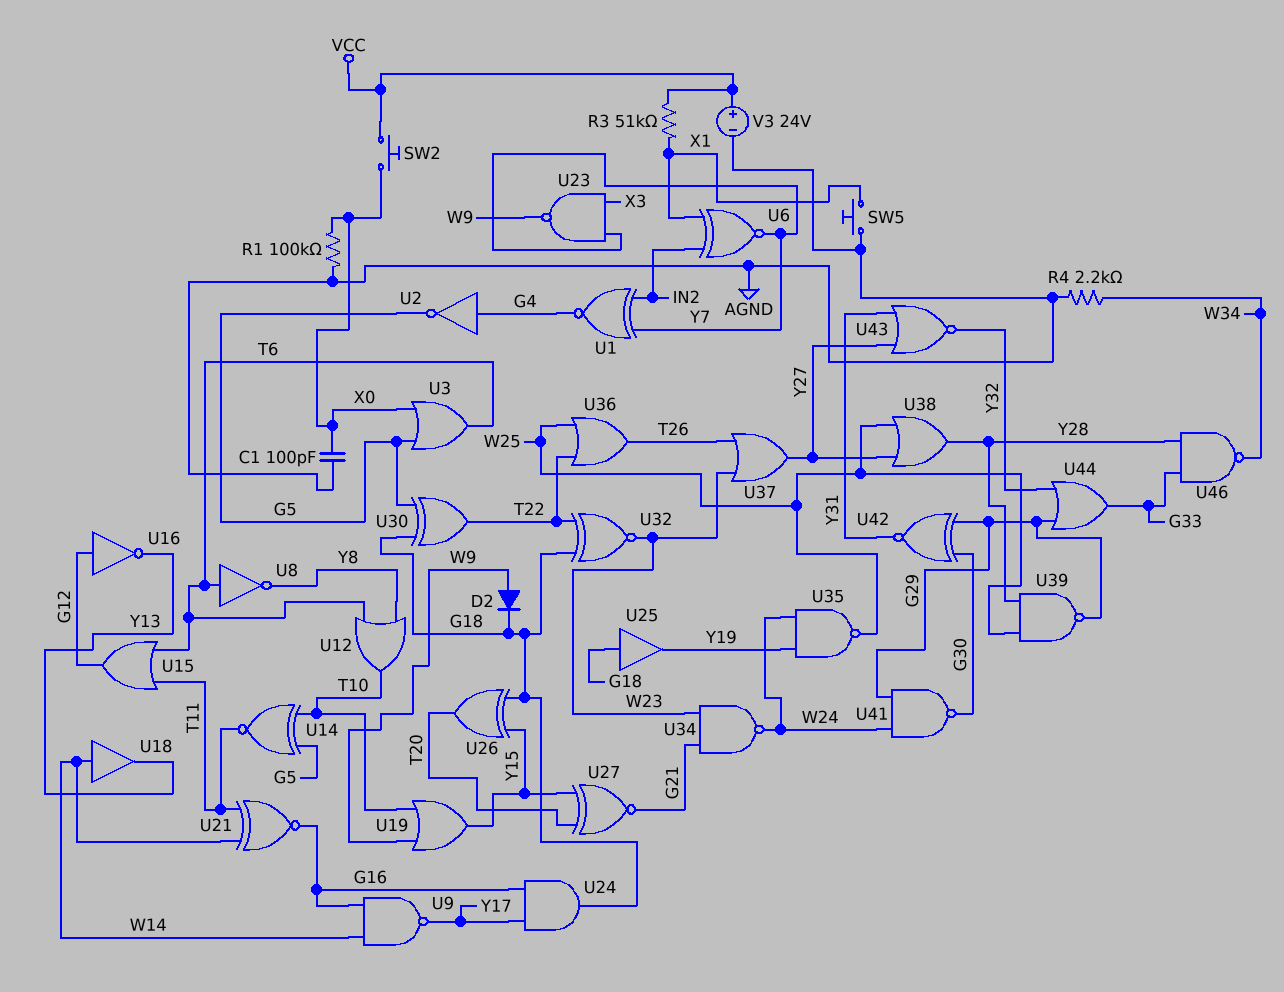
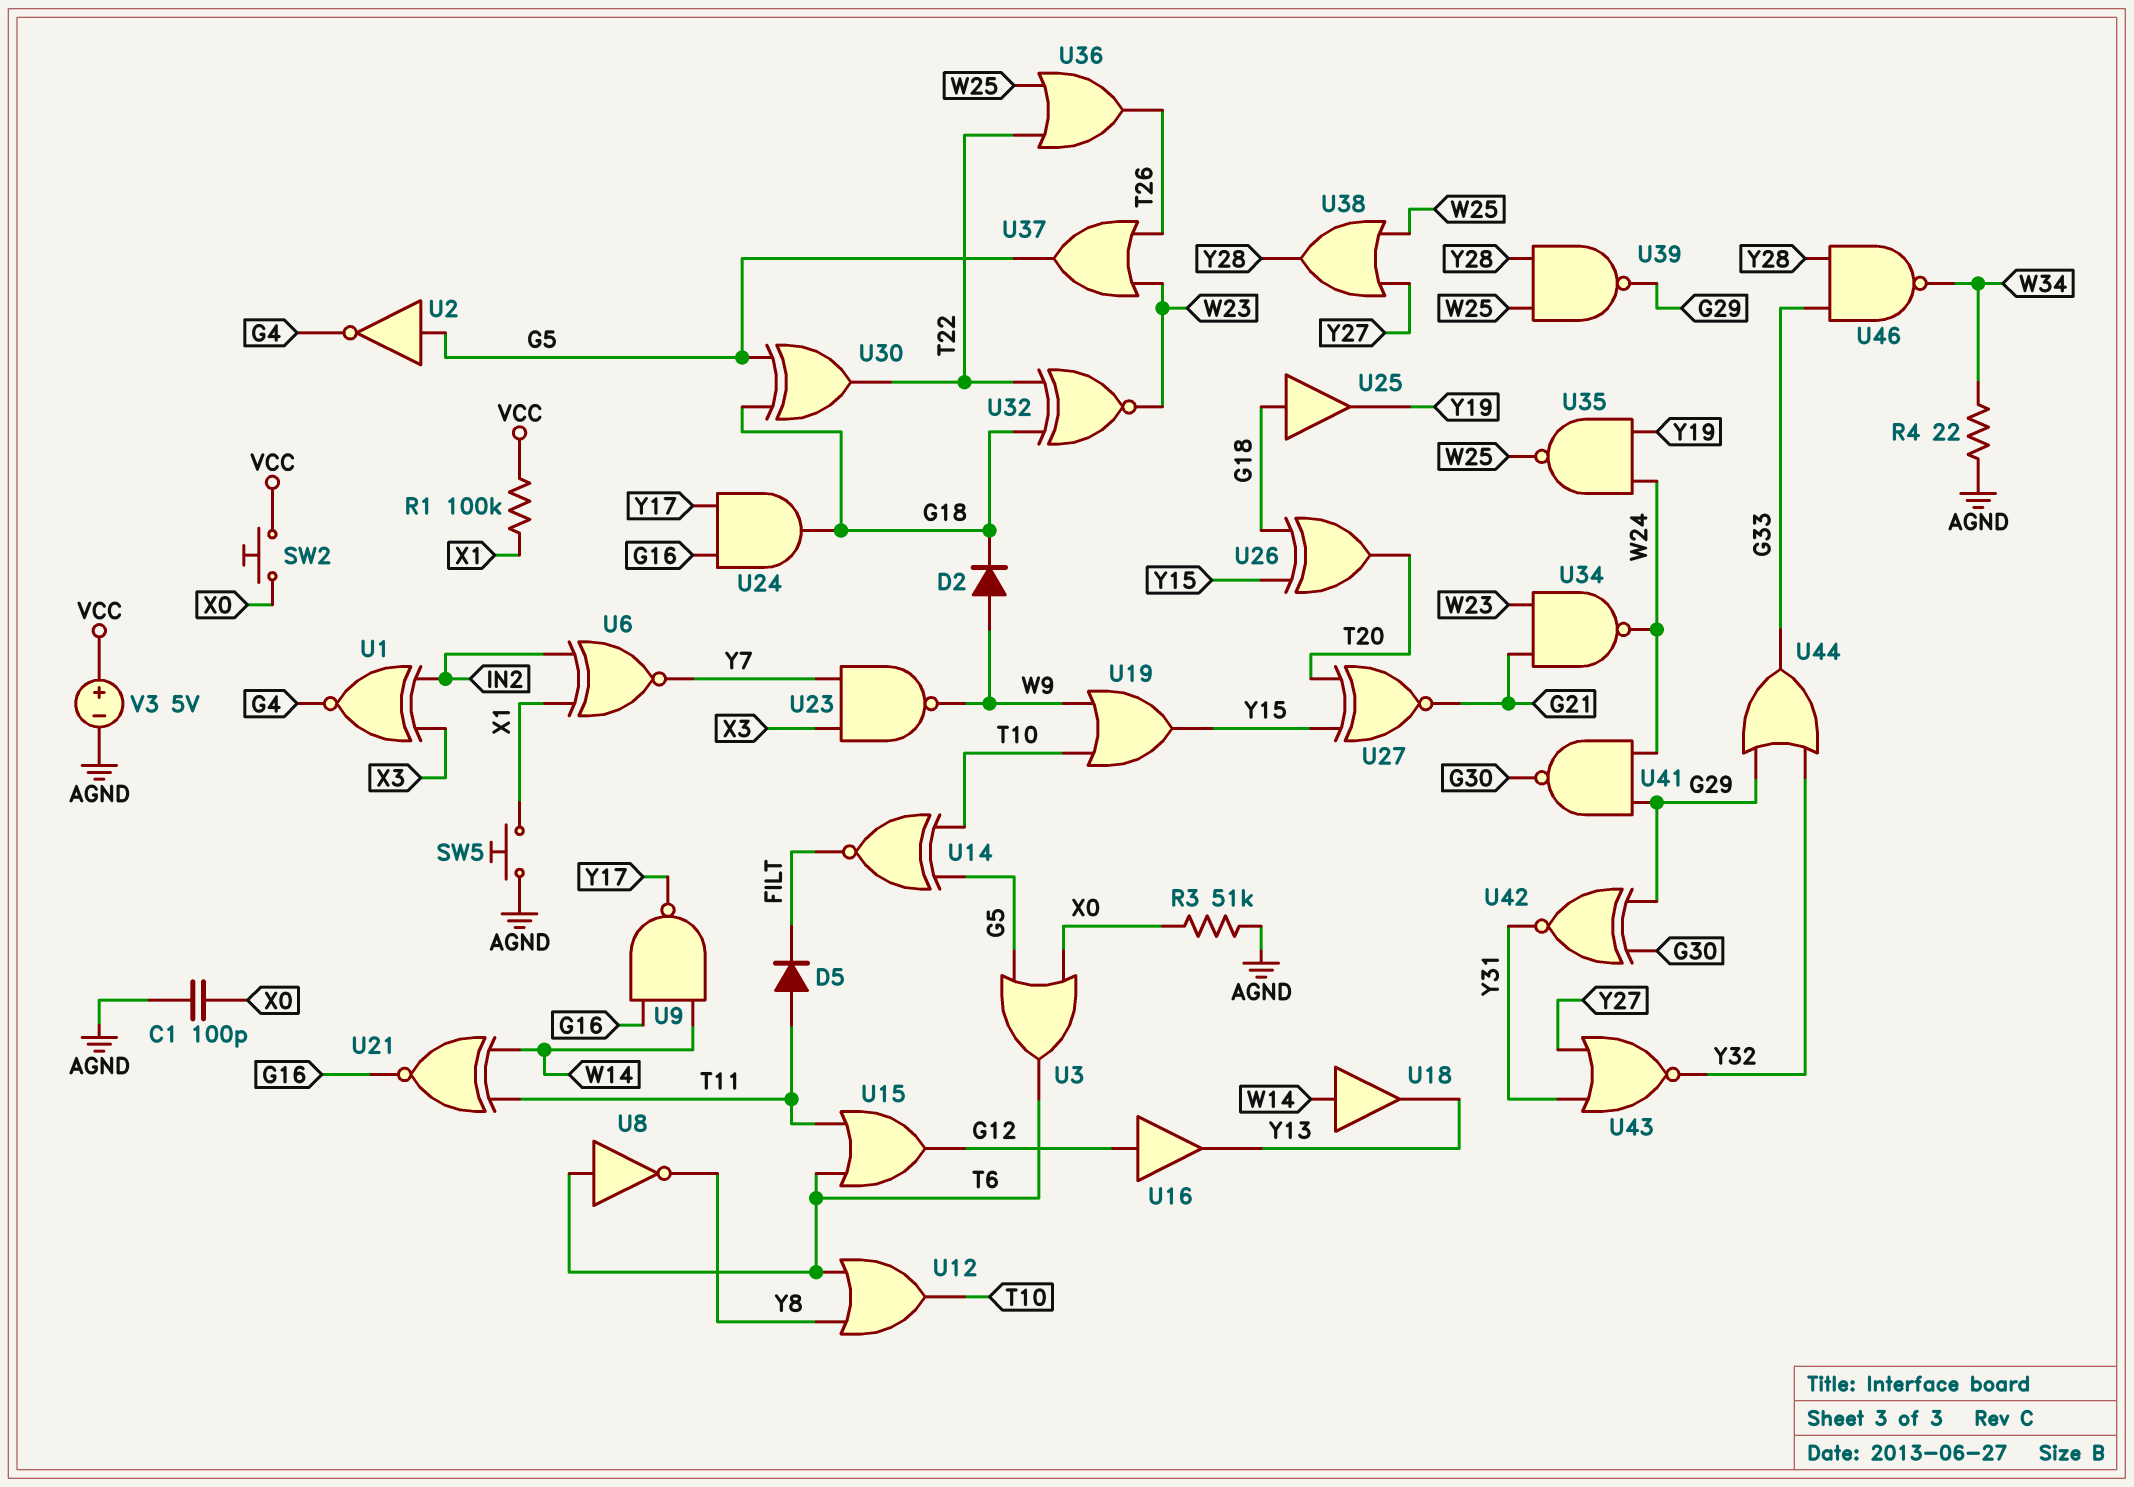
D5: none -> diode (A T11, K FILT)
R1: 100k (AGND, X0) -> 100k (VCC, X1)
R3: 51k (VCC, X1) -> 51k (AGND, X0)
R4: 2.2k (AGND, W34) -> 22 (AGND, W34)
U1: XNOR (in IN2, in Y7, out G4) -> XNOR (in IN2, in X3, out G4)
U2: NOT (in G4, out G5) -> NOT (in G5, out G4)
U14: XNOR (in G5, in T10, out T11) -> XNOR (in G5, in T10, out FILT)
U16: NOT (in G12, out Y13) -> buffer (in G12, out Y13)
U37: OR (in T26, in W23, out Y27) -> OR (in T26, in W23, out G5)
V3: 24V (plus VCC, minus AGND) -> 5V (plus VCC, minus AGND)

